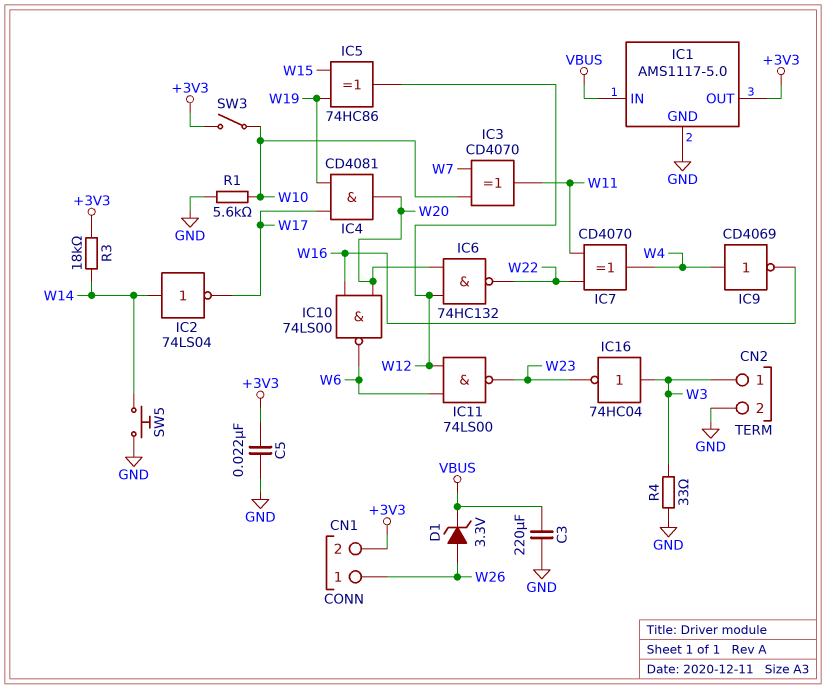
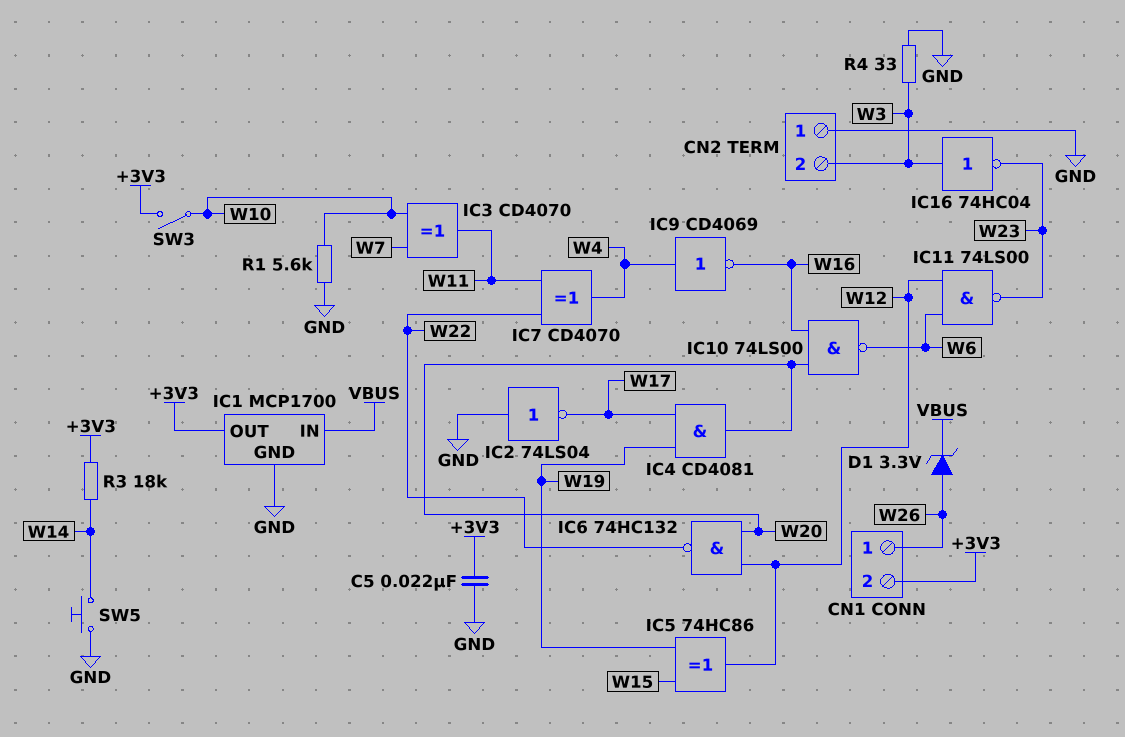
C3: 220uF (GND, VBUS) -> none
CN2 pin 1: W3 -> GND
CN2 pin 2: GND -> W3
IC1: AMS1117-5.0 -> MCP1700
IC2: NOT 74LS04 (in W14, out W17) -> NOT 74LS04 (in GND, out W17)

